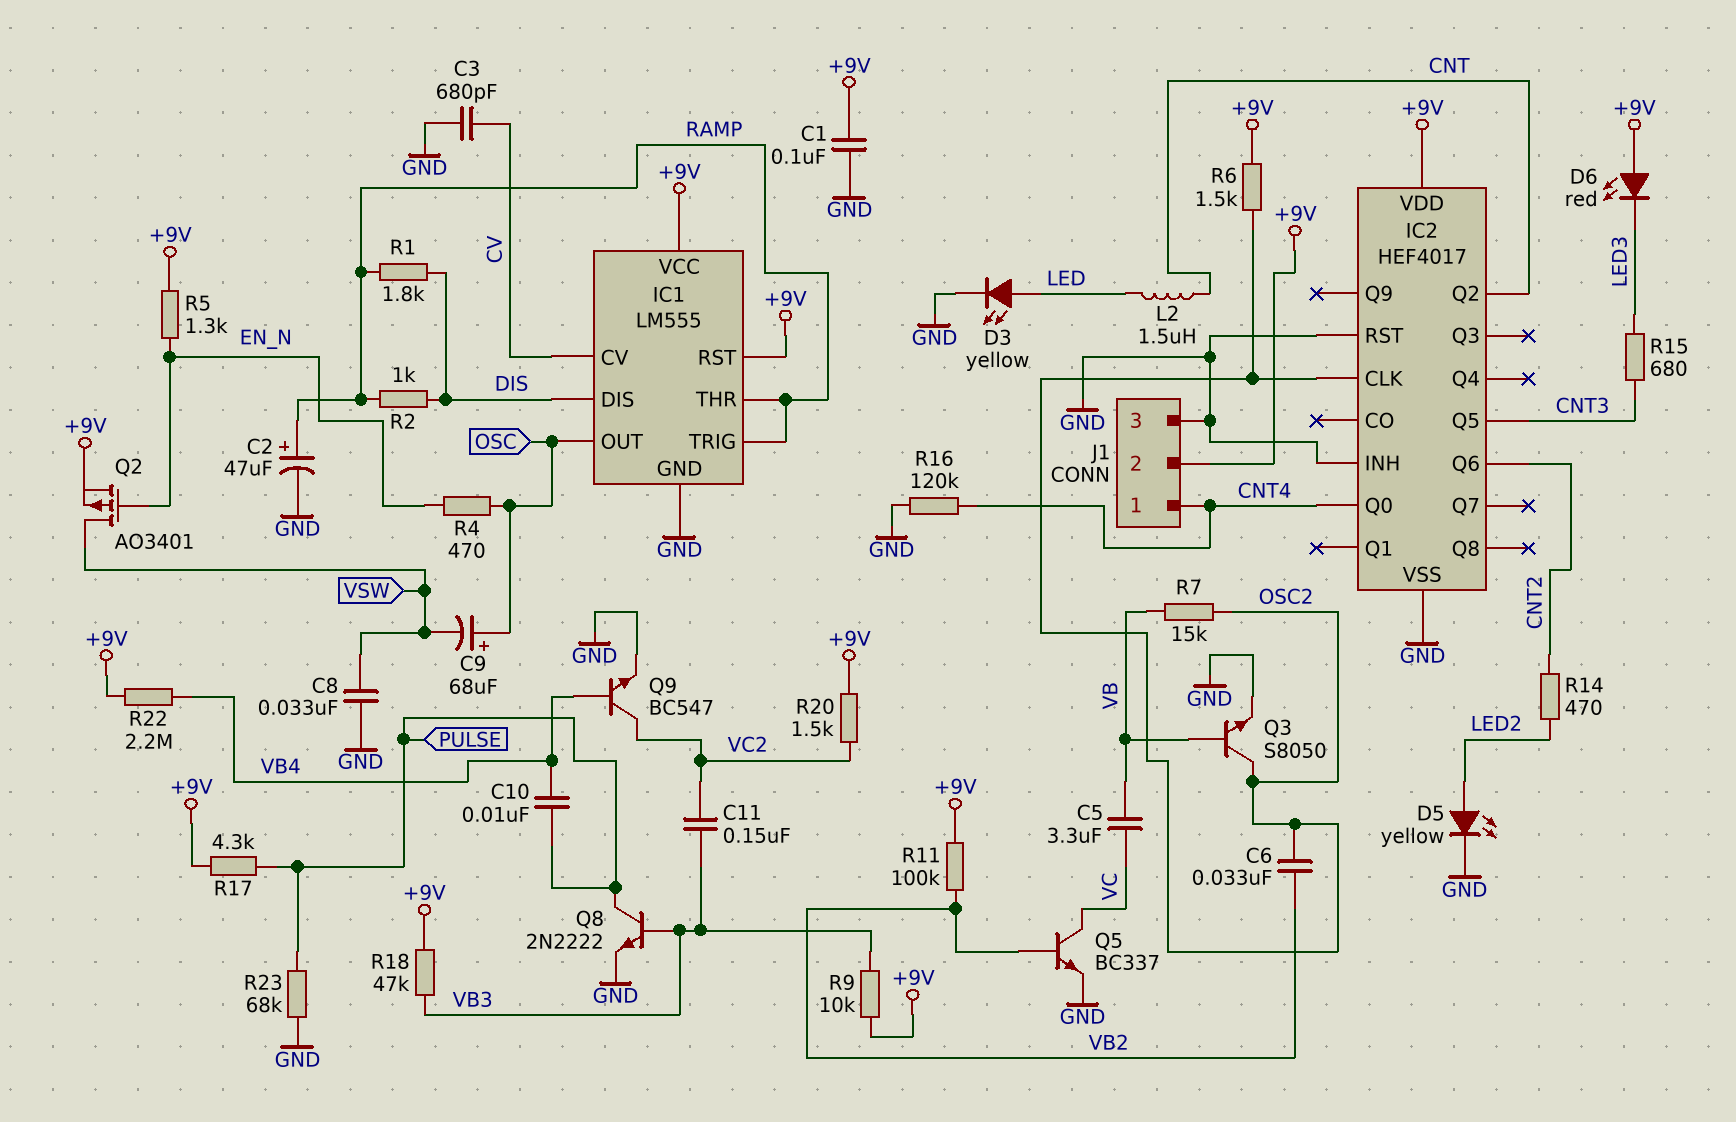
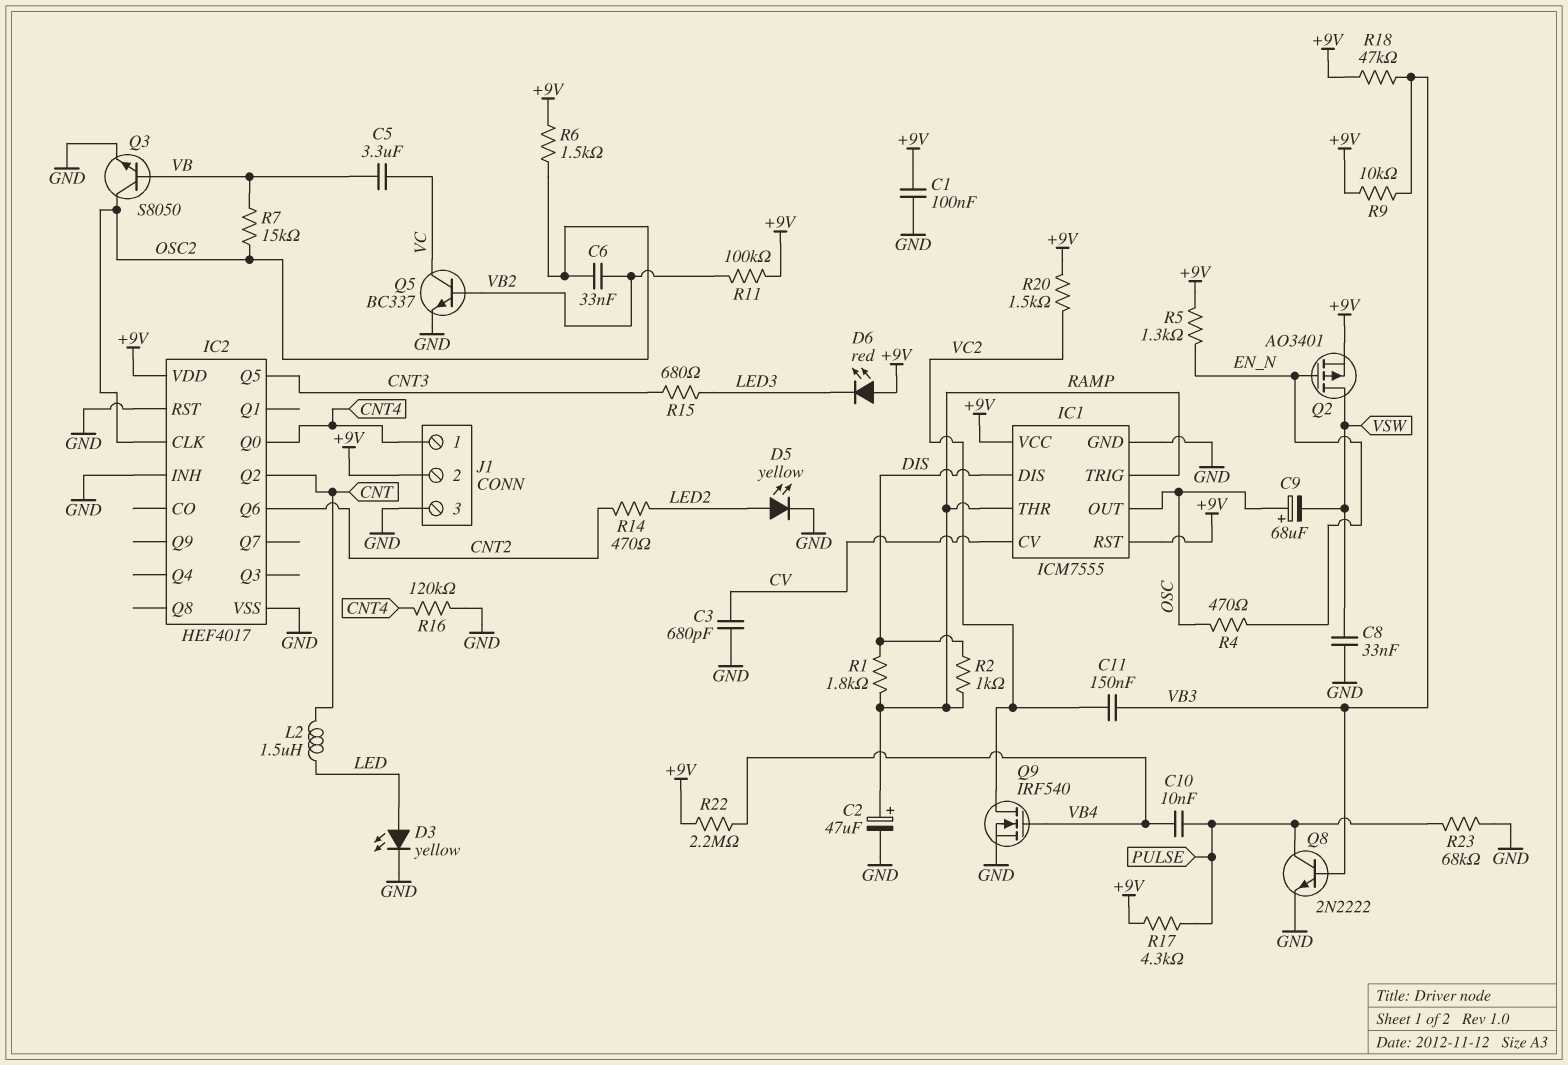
IC1: LM555 -> ICM7555
Q9: NPN BC547 (B VB4, C VC2, E GND) -> NMOS IRF540 (G VB4, D VC2, S GND)

